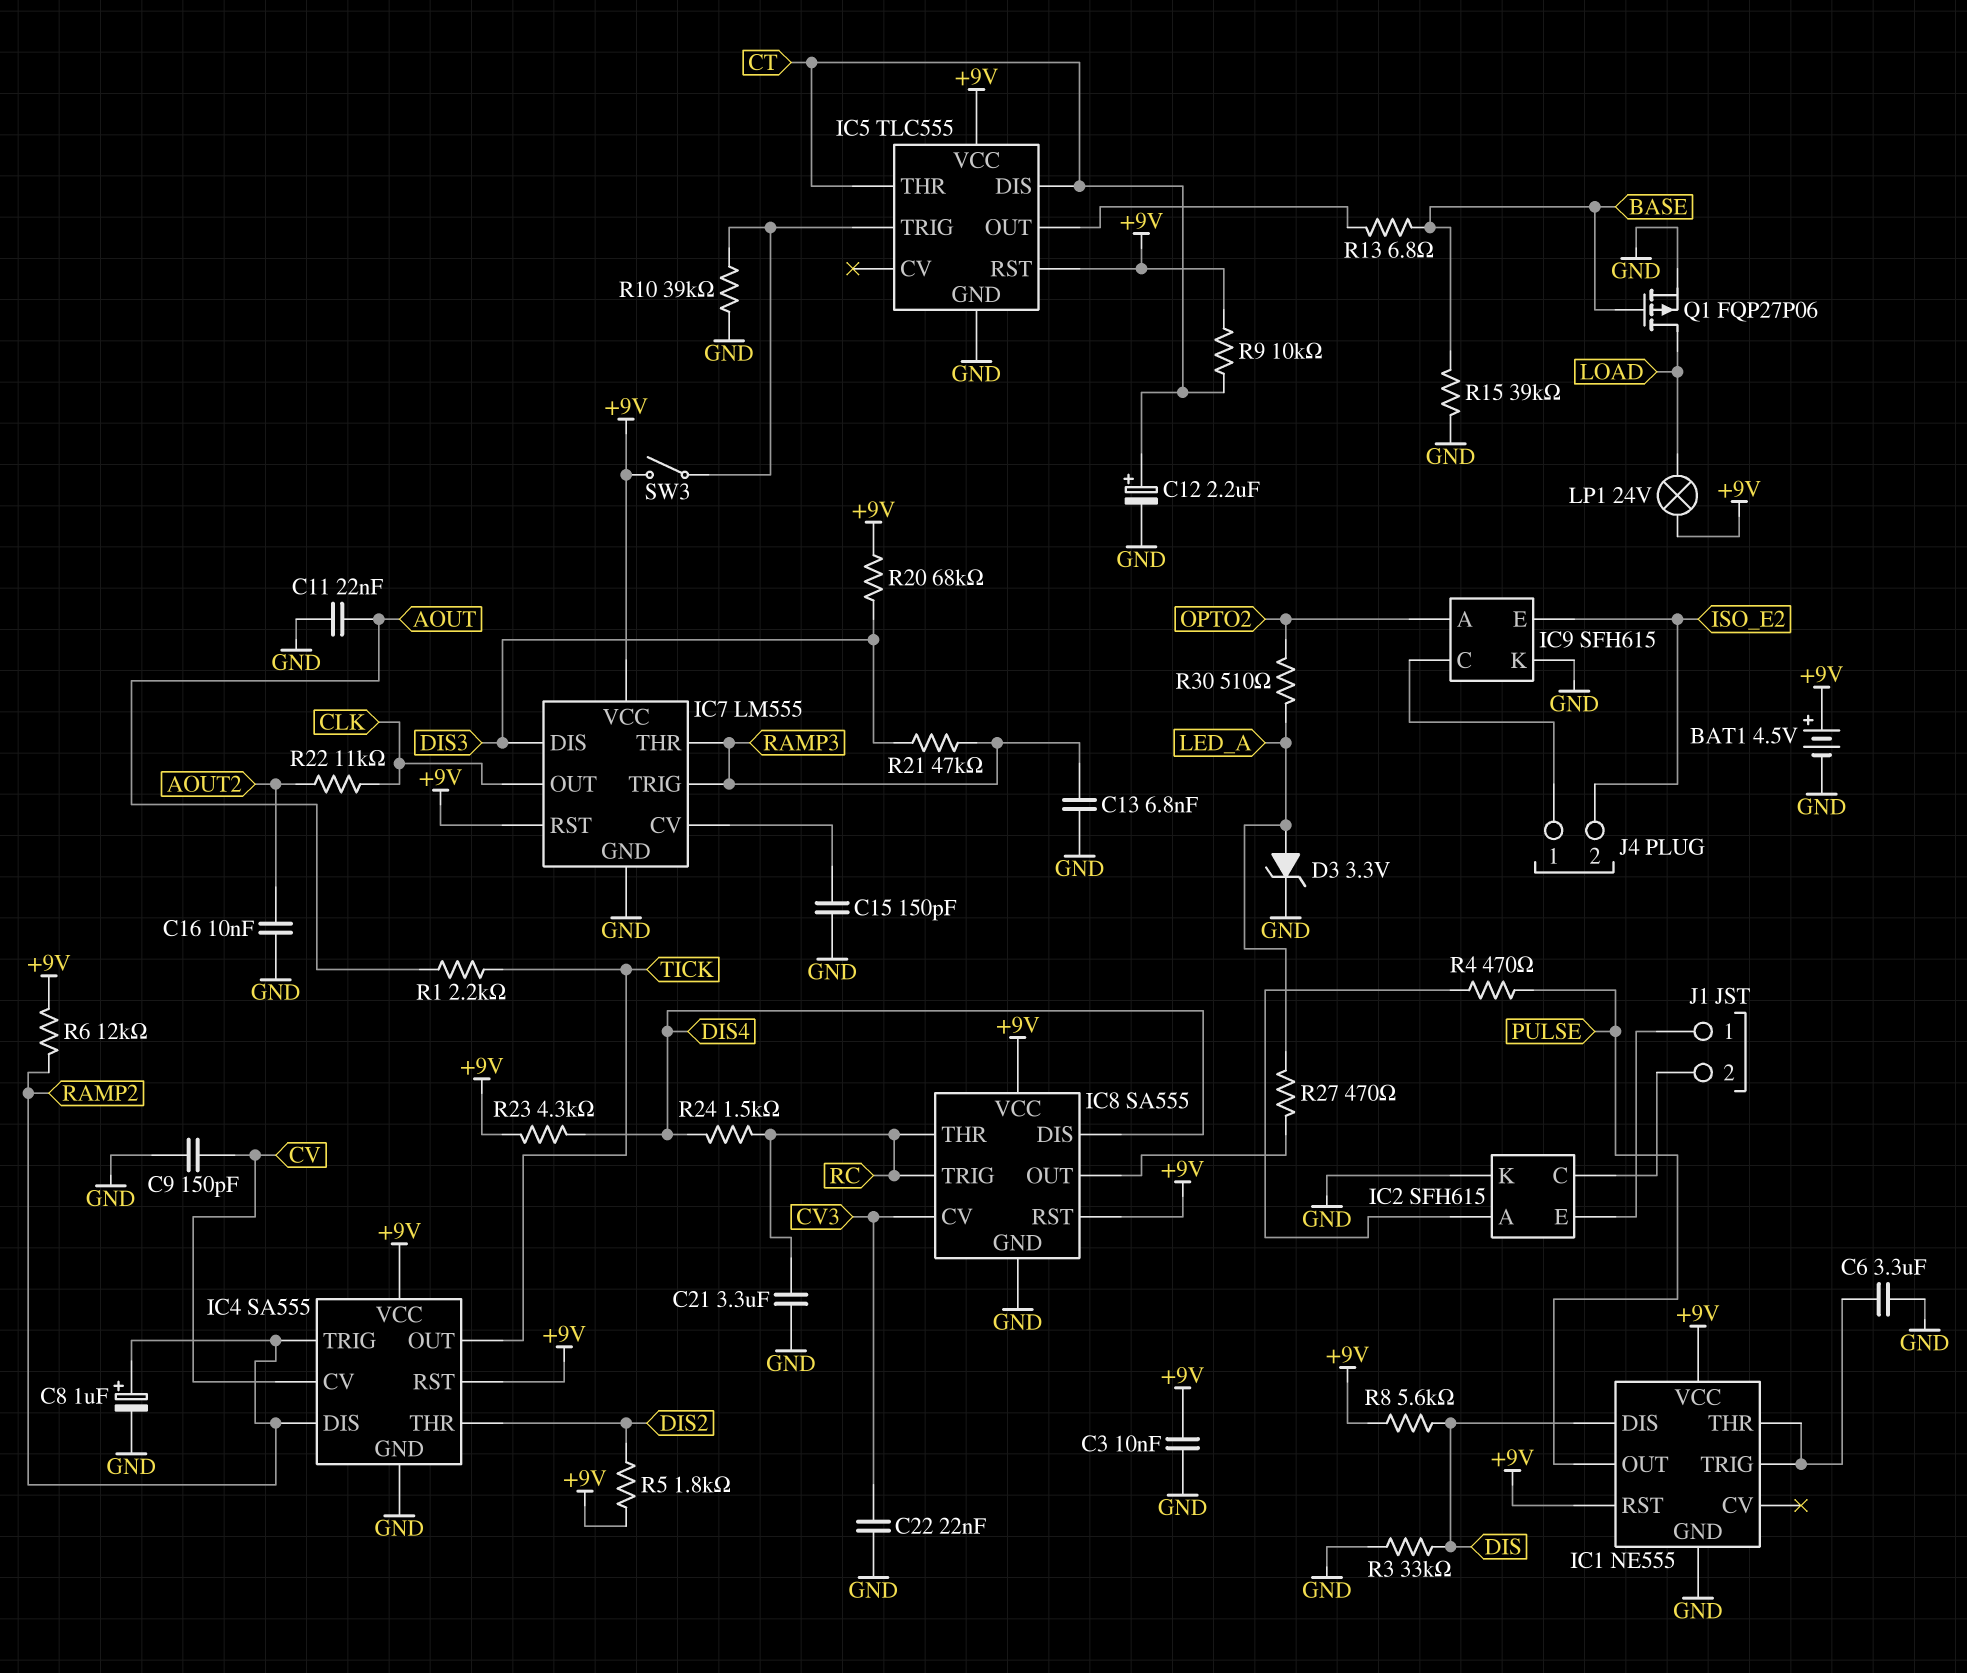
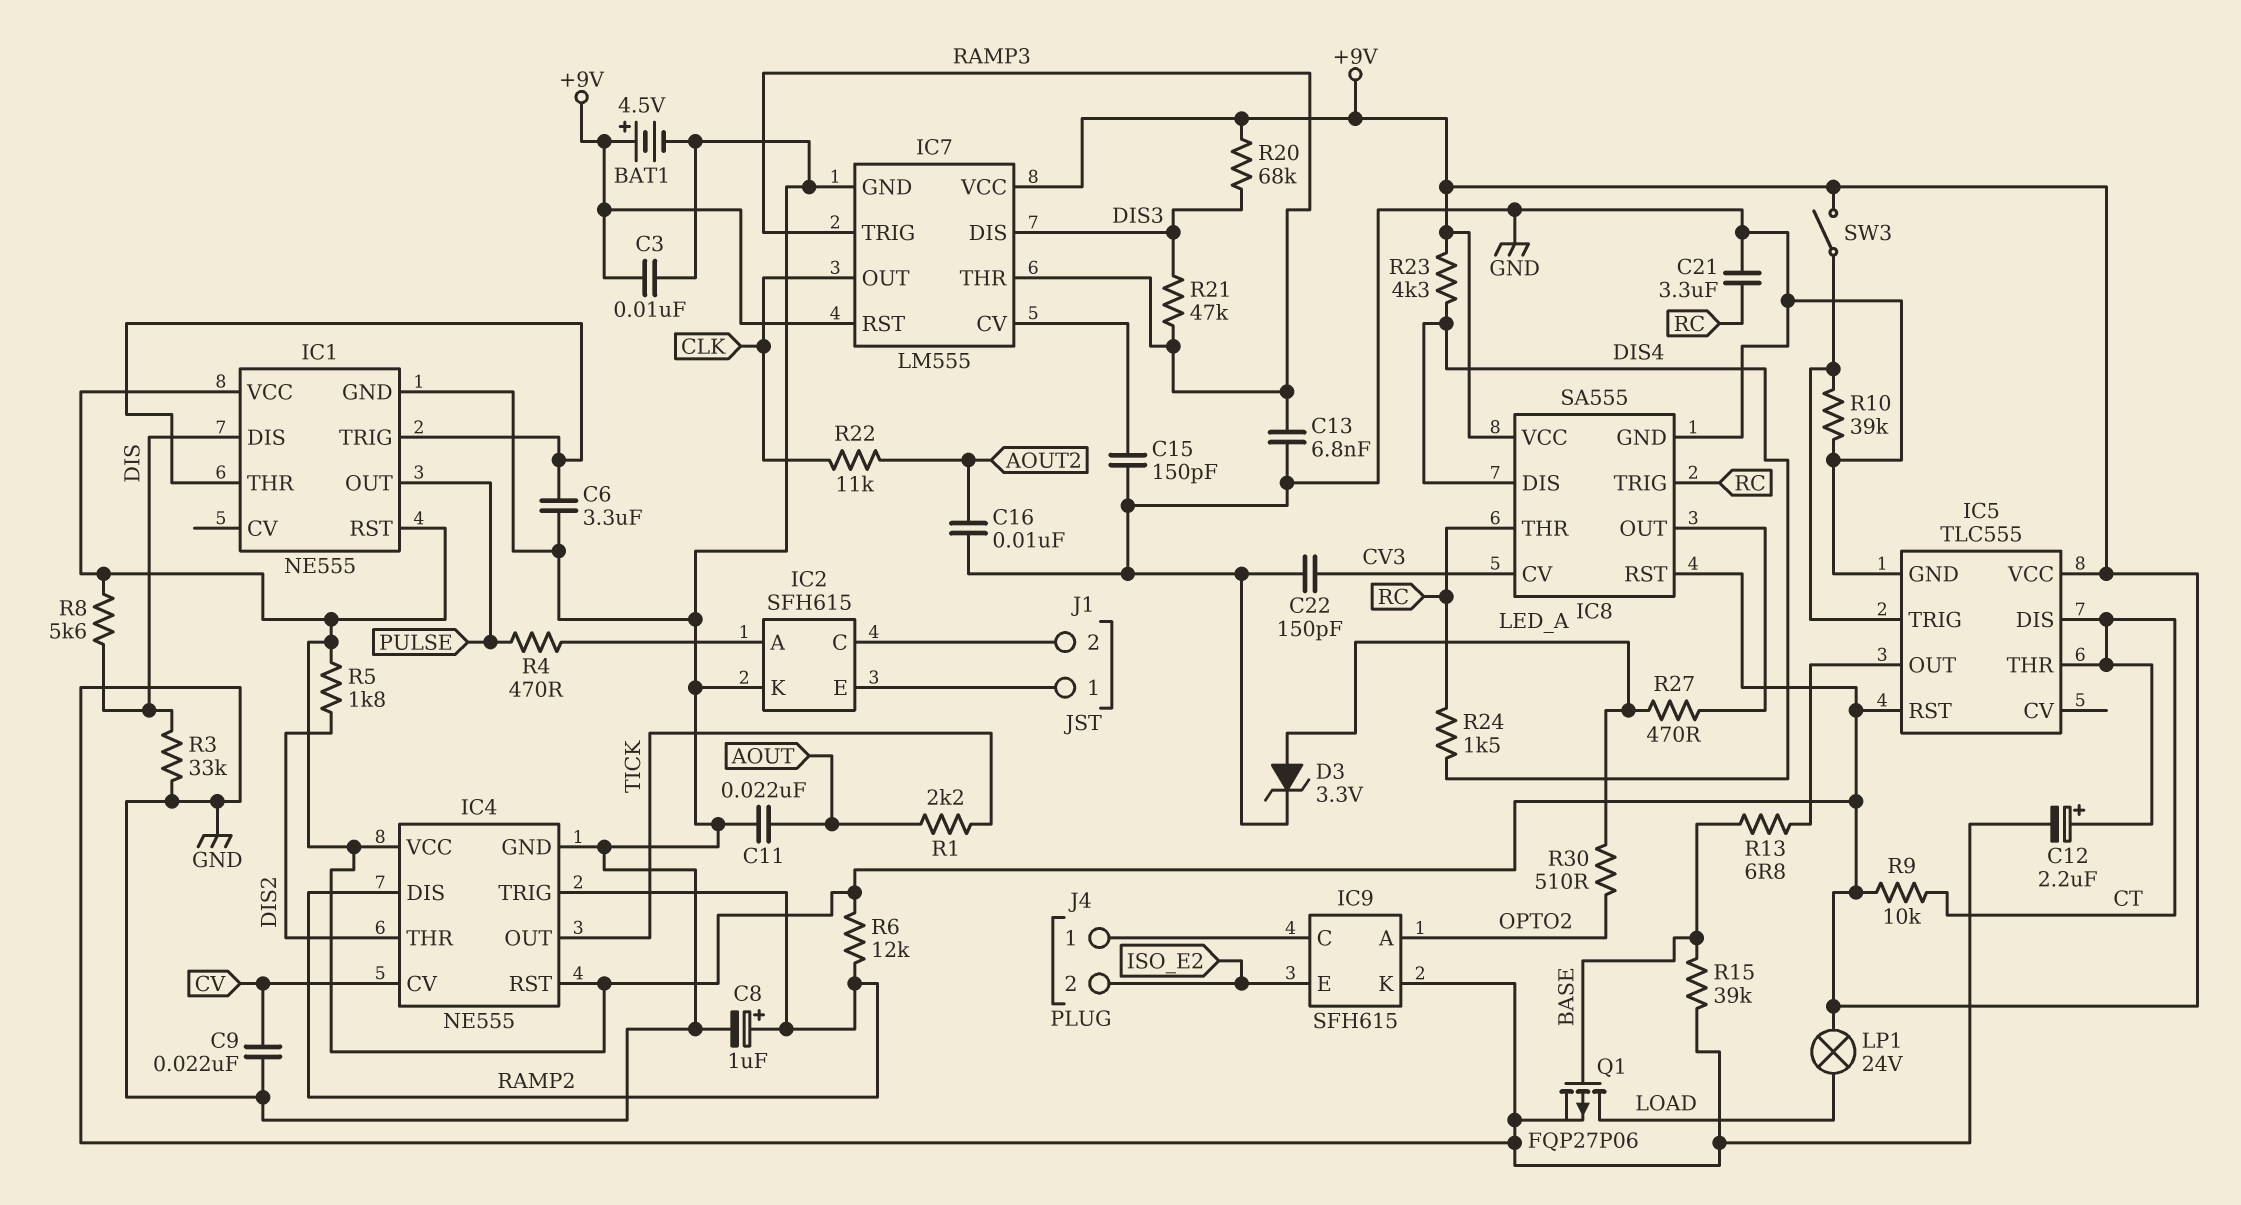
C9: 150pF (CV, GND) -> 22nF (CV, GND)
C22: 22nF (CV3, GND) -> 150pF (CV3, GND)
IC4: SA555 -> NE555

